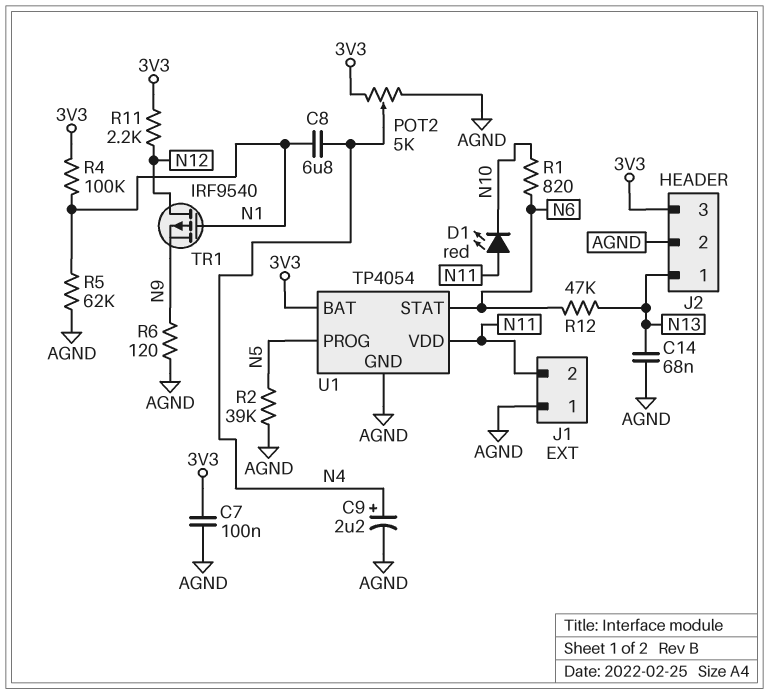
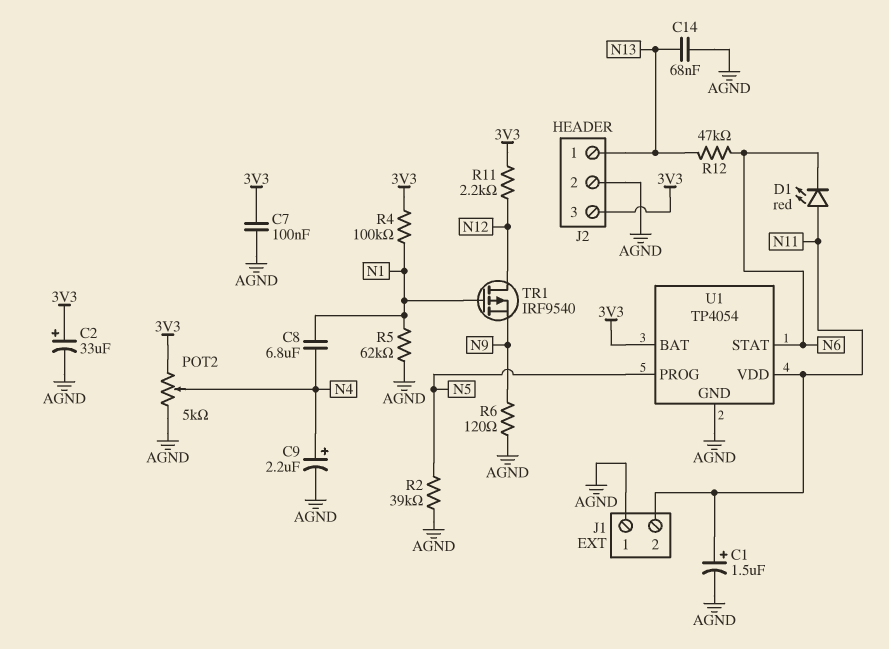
C1: none -> 1.5uF (plus N11, minus AGND)
C2: none -> 33uF (plus 3V3, minus AGND)
D1: LED red (A N11, K N10) -> LED red (A N11, K N6)
R1: 820 (N6, N10) -> none

